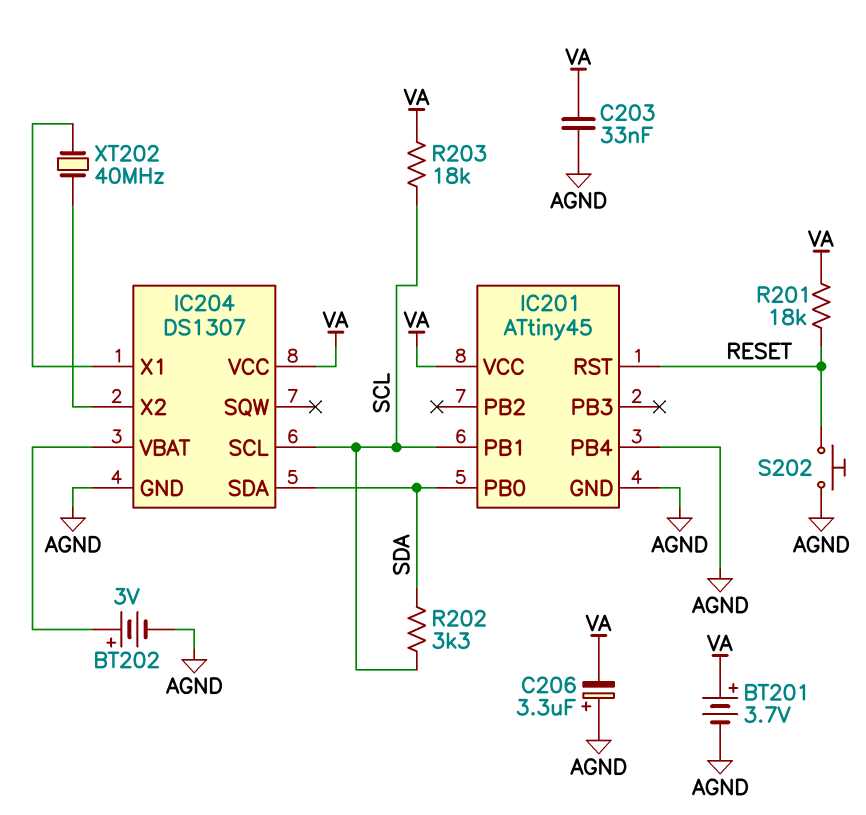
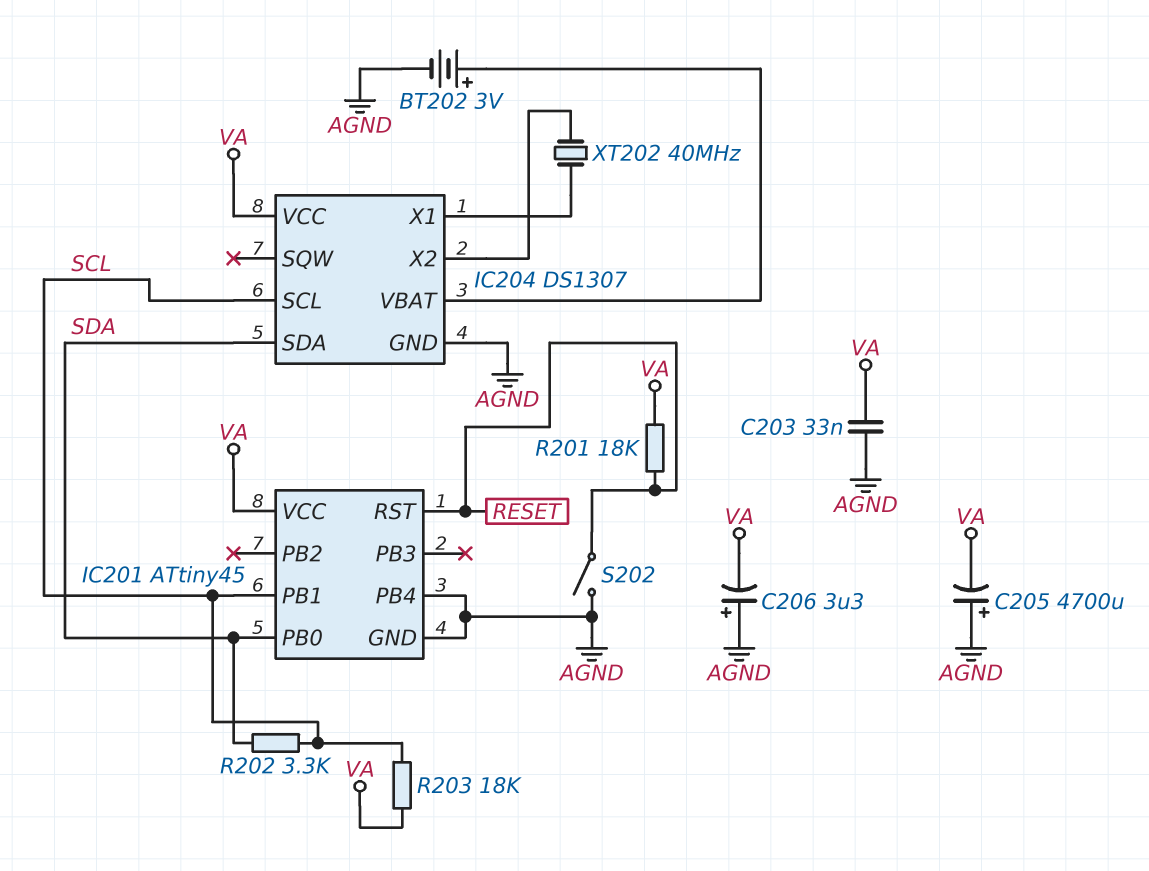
BT201: 3.7V (plus VA, minus AGND) -> none
C205: none -> 4700uF (plus AGND, minus VA)
S202: button (AGND, RESET) -> switch (AGND, RESET)

